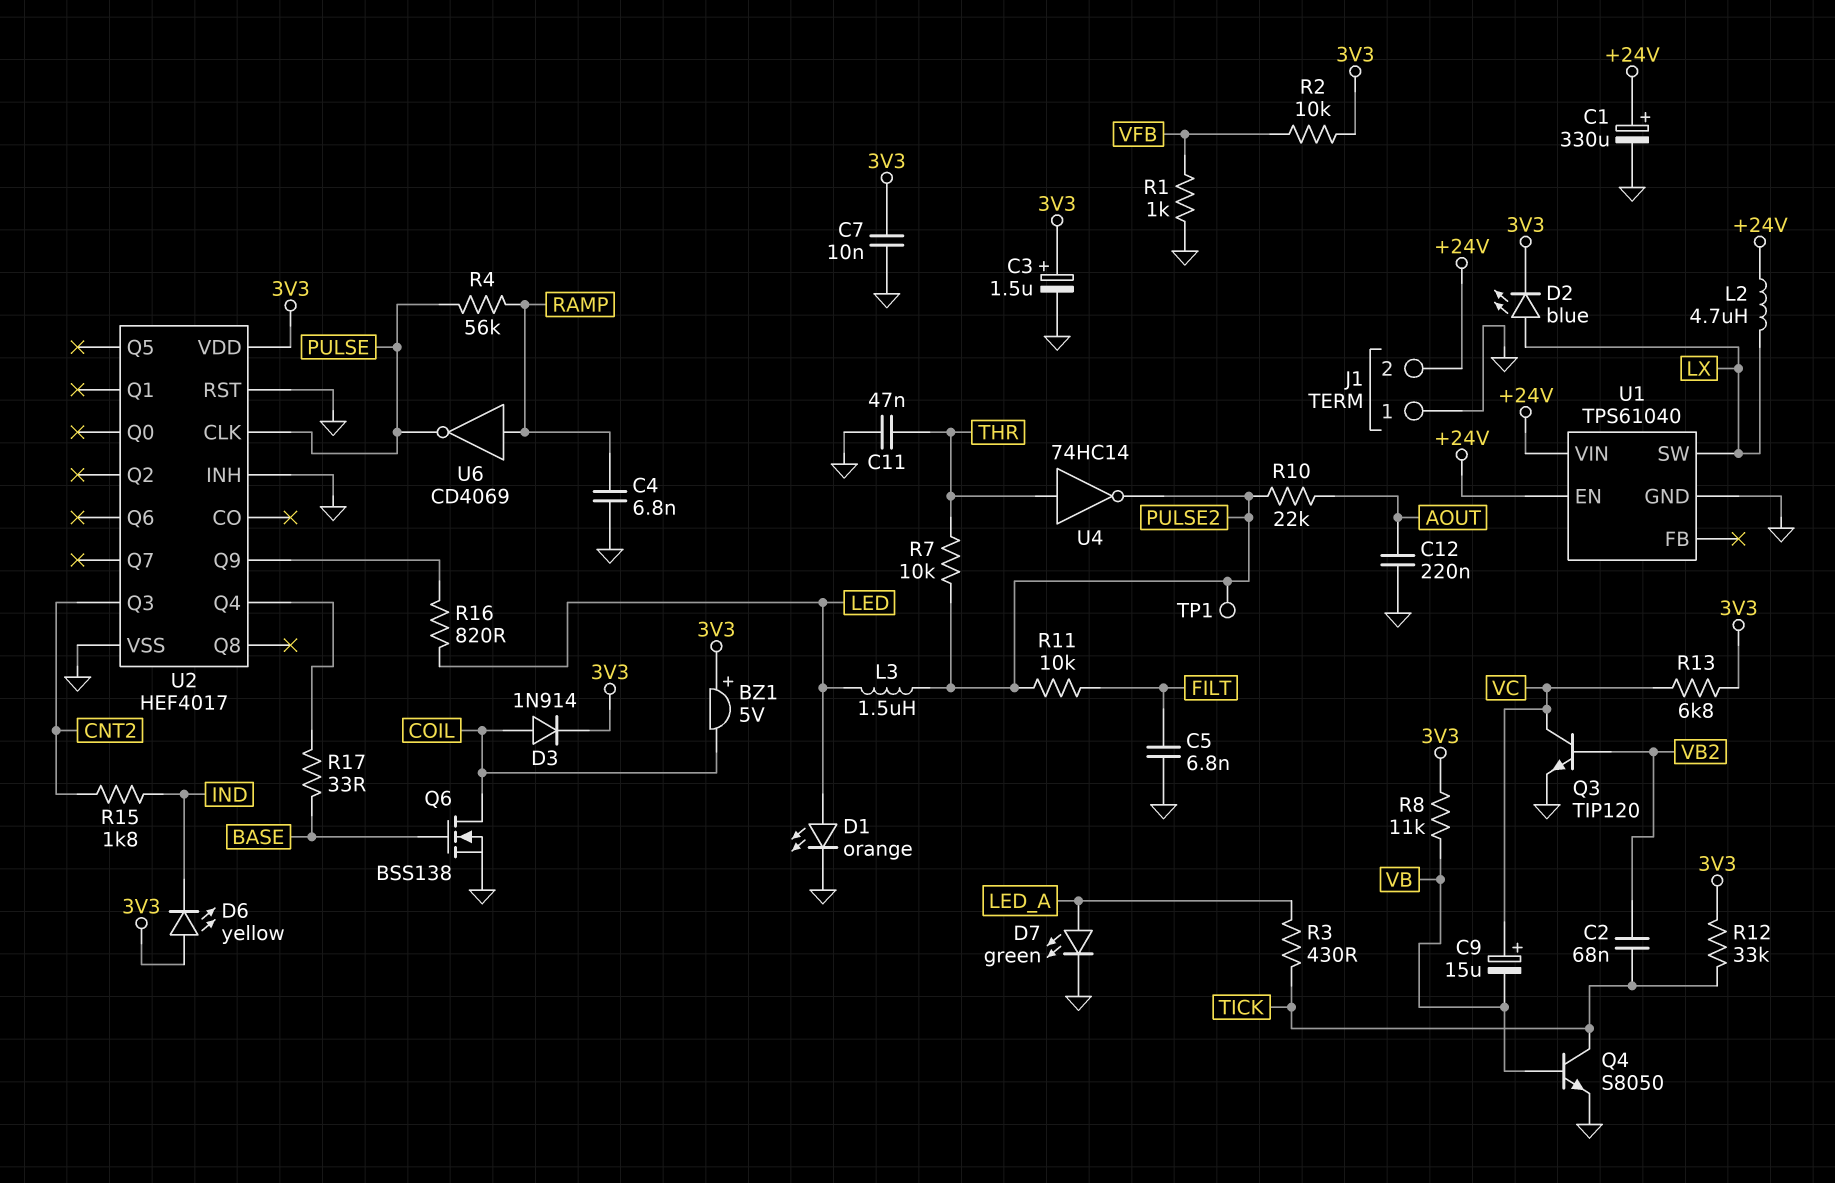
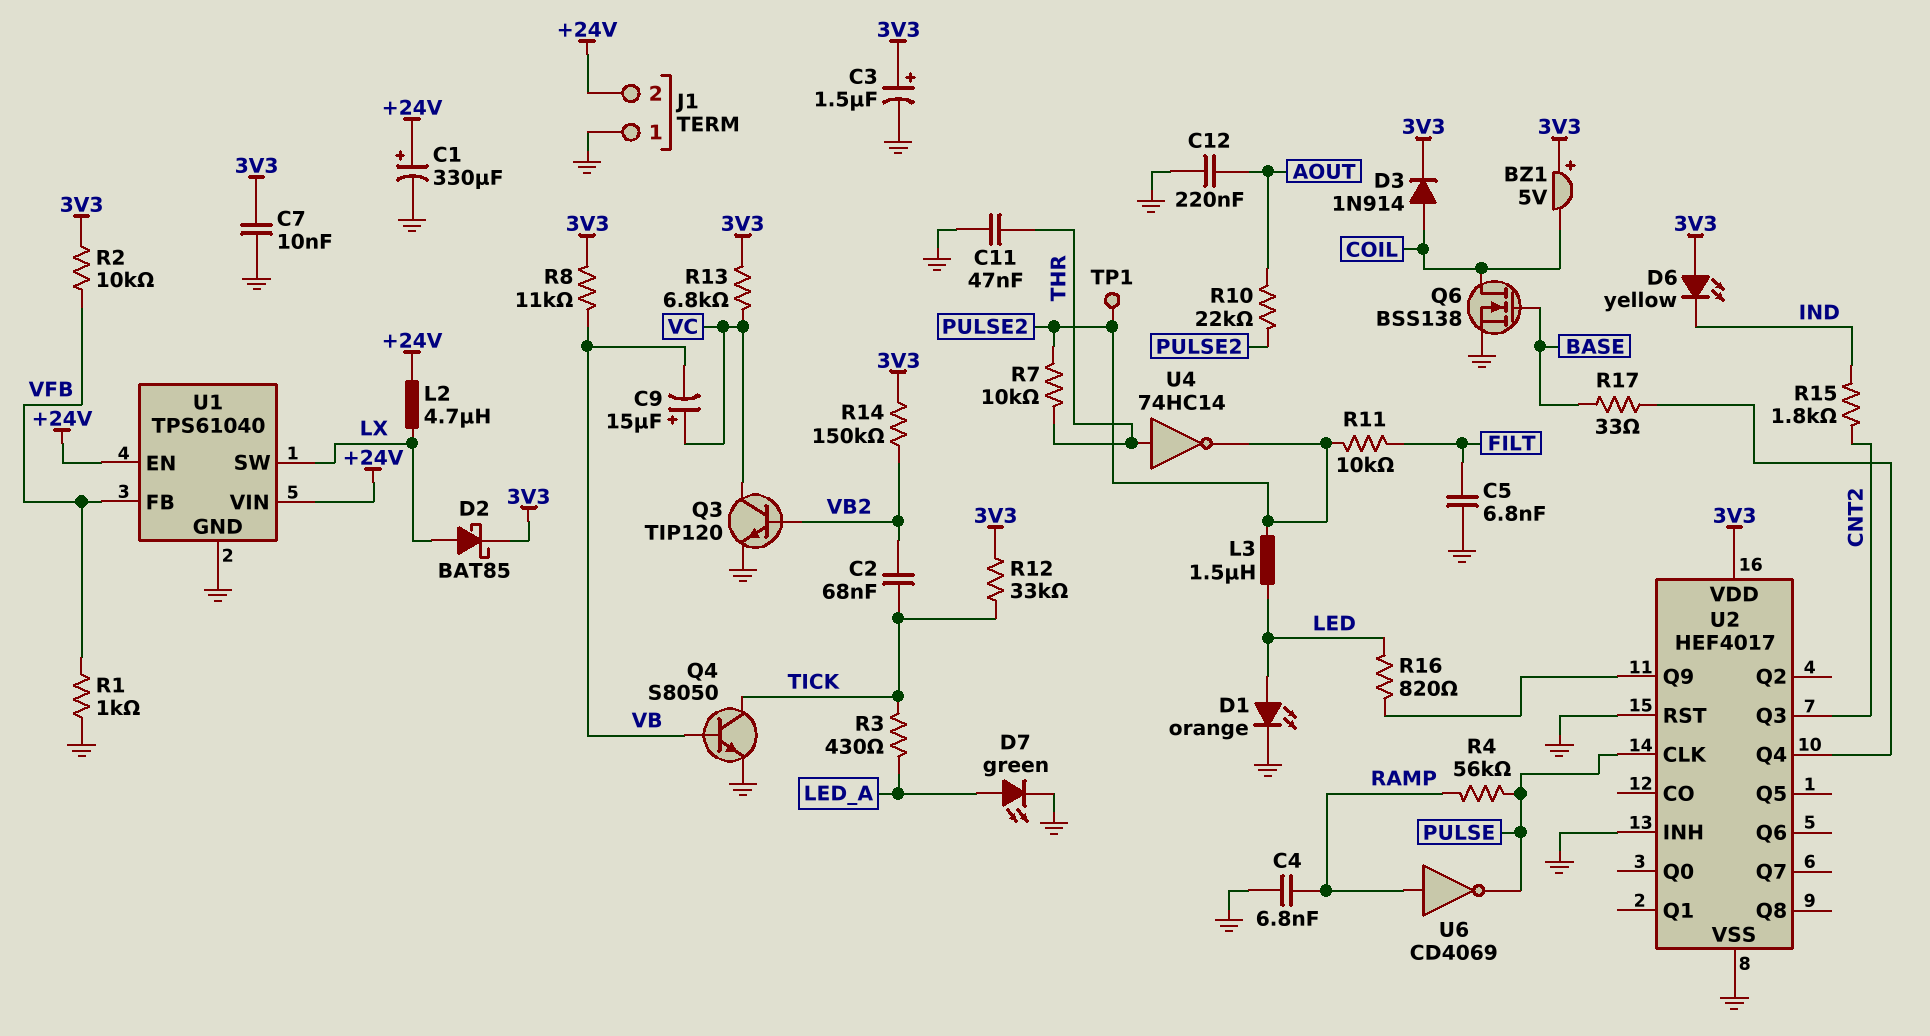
D2: LED blue (A LX, K 3V3) -> schottky BAT85 (A LX, K 3V3)
R14: none -> 150k (3V3, VB2)
U1 pin FB: none -> VFB

